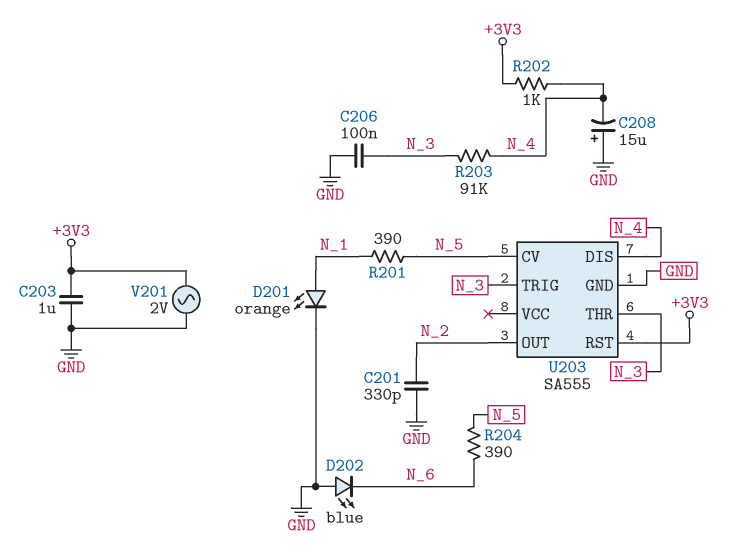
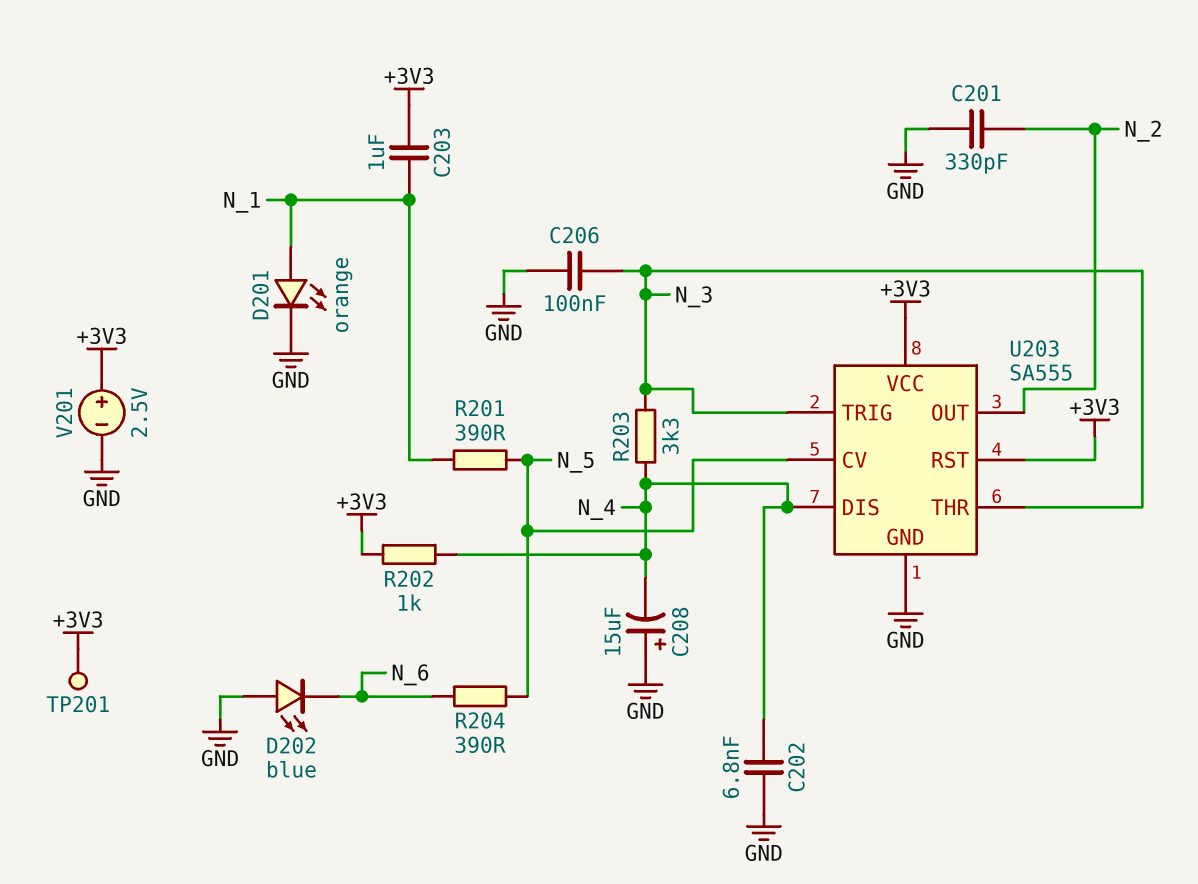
C202: none -> 6.8nF (GND, N_4)
C203: 1uF (+3V3, GND) -> 1uF (+3V3, N_1)
R203: 91k (N_3, N_4) -> 3.3k (N_3, N_4)
TP201: none -> test point (+3V3)
U203 pin VCC: none -> +3V3
V201: AC 2V (+3V3, GND) -> 2.5V (plus +3V3, minus GND)

